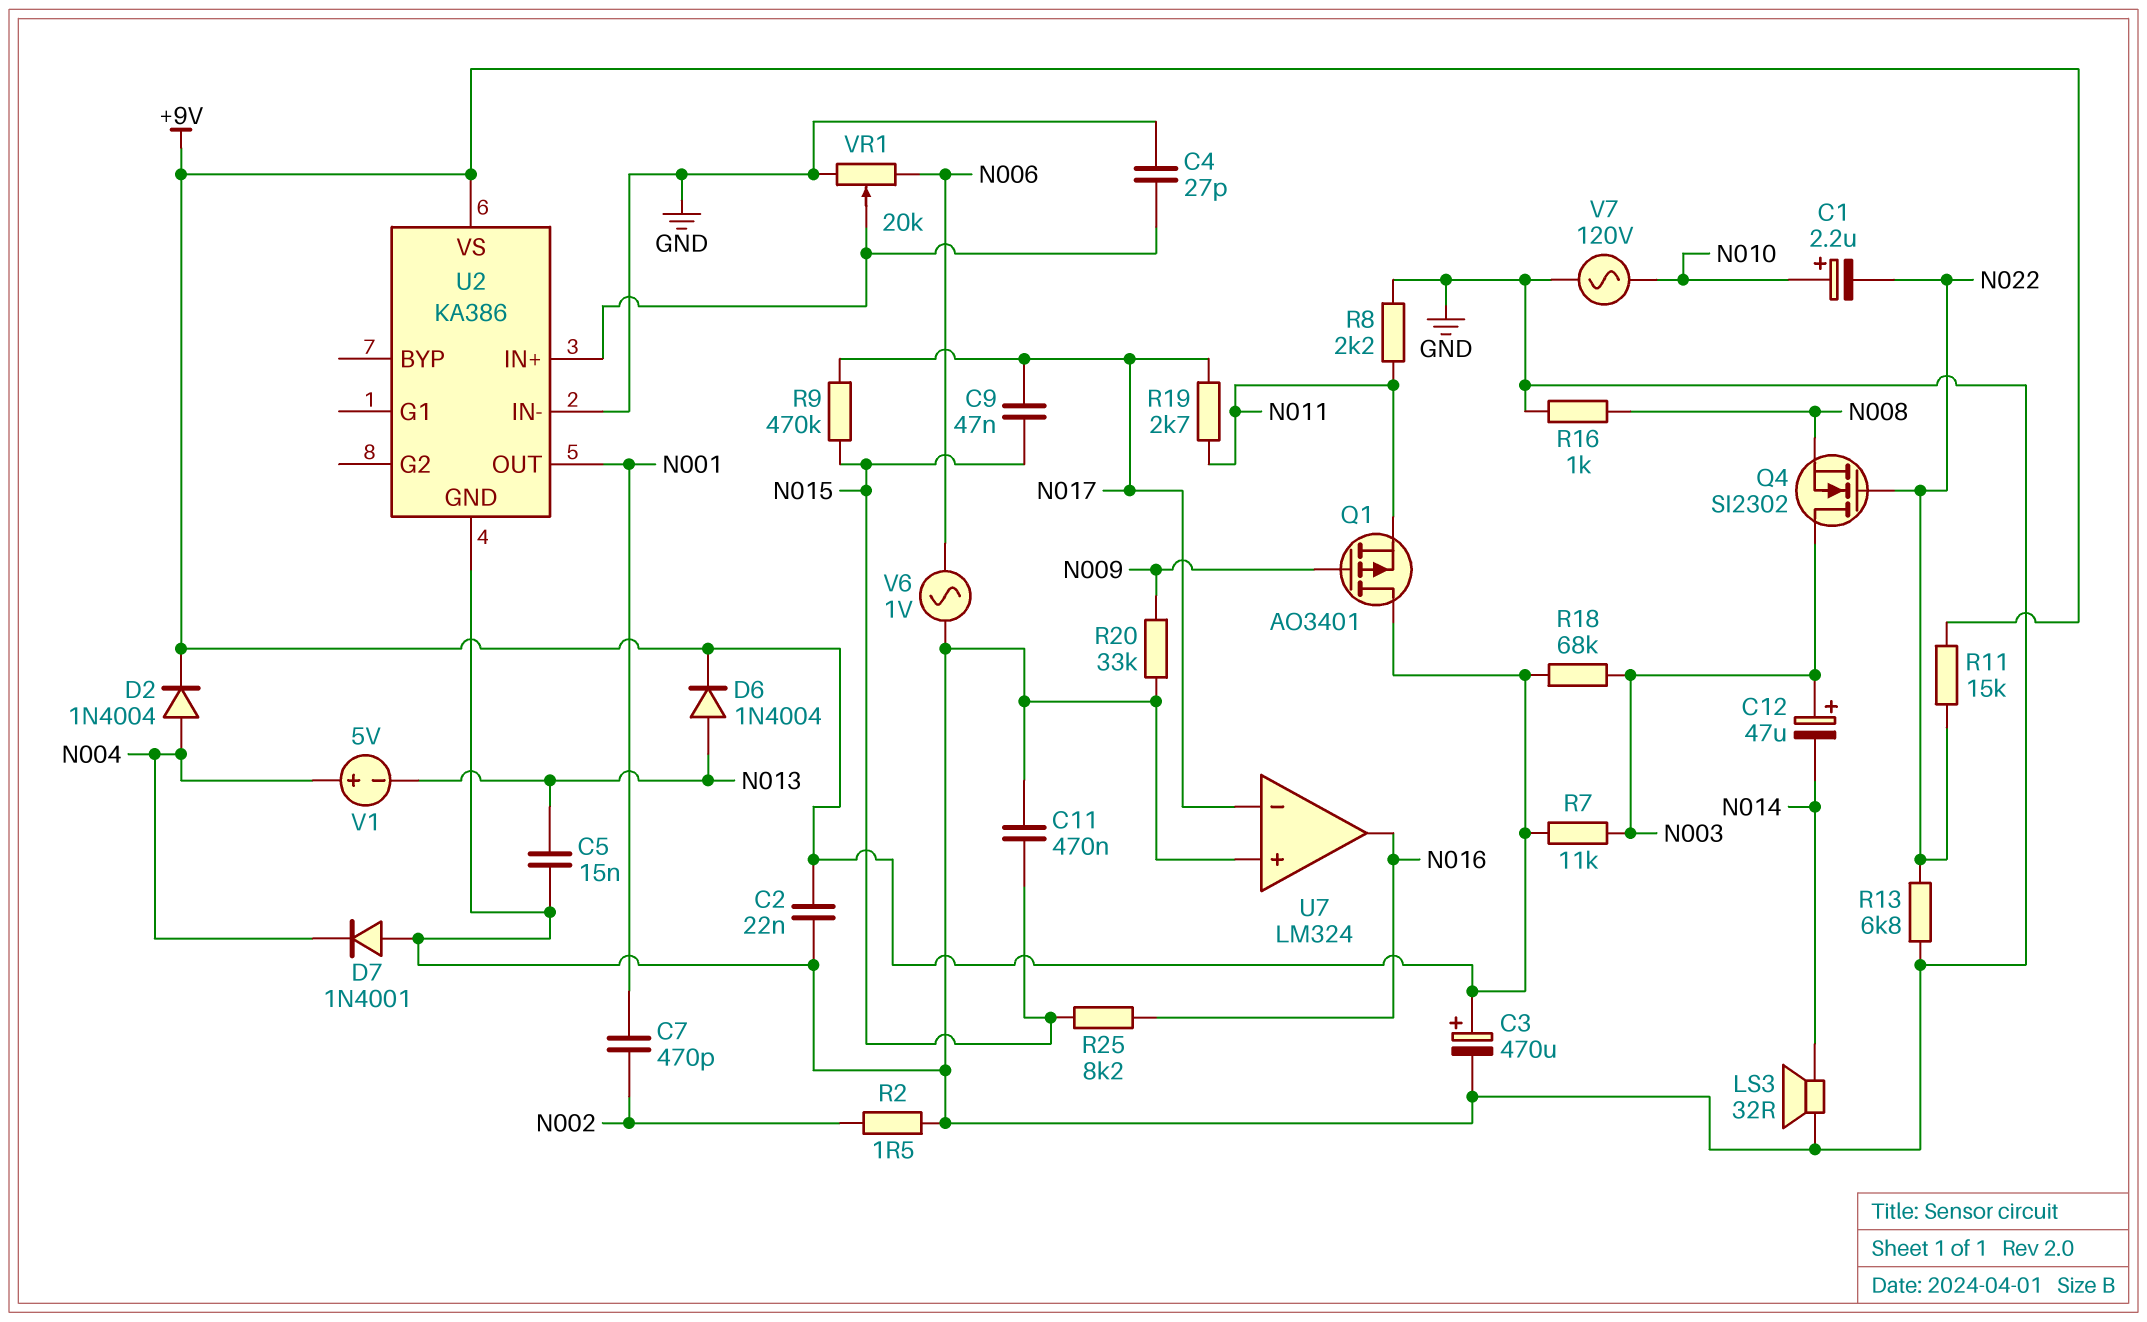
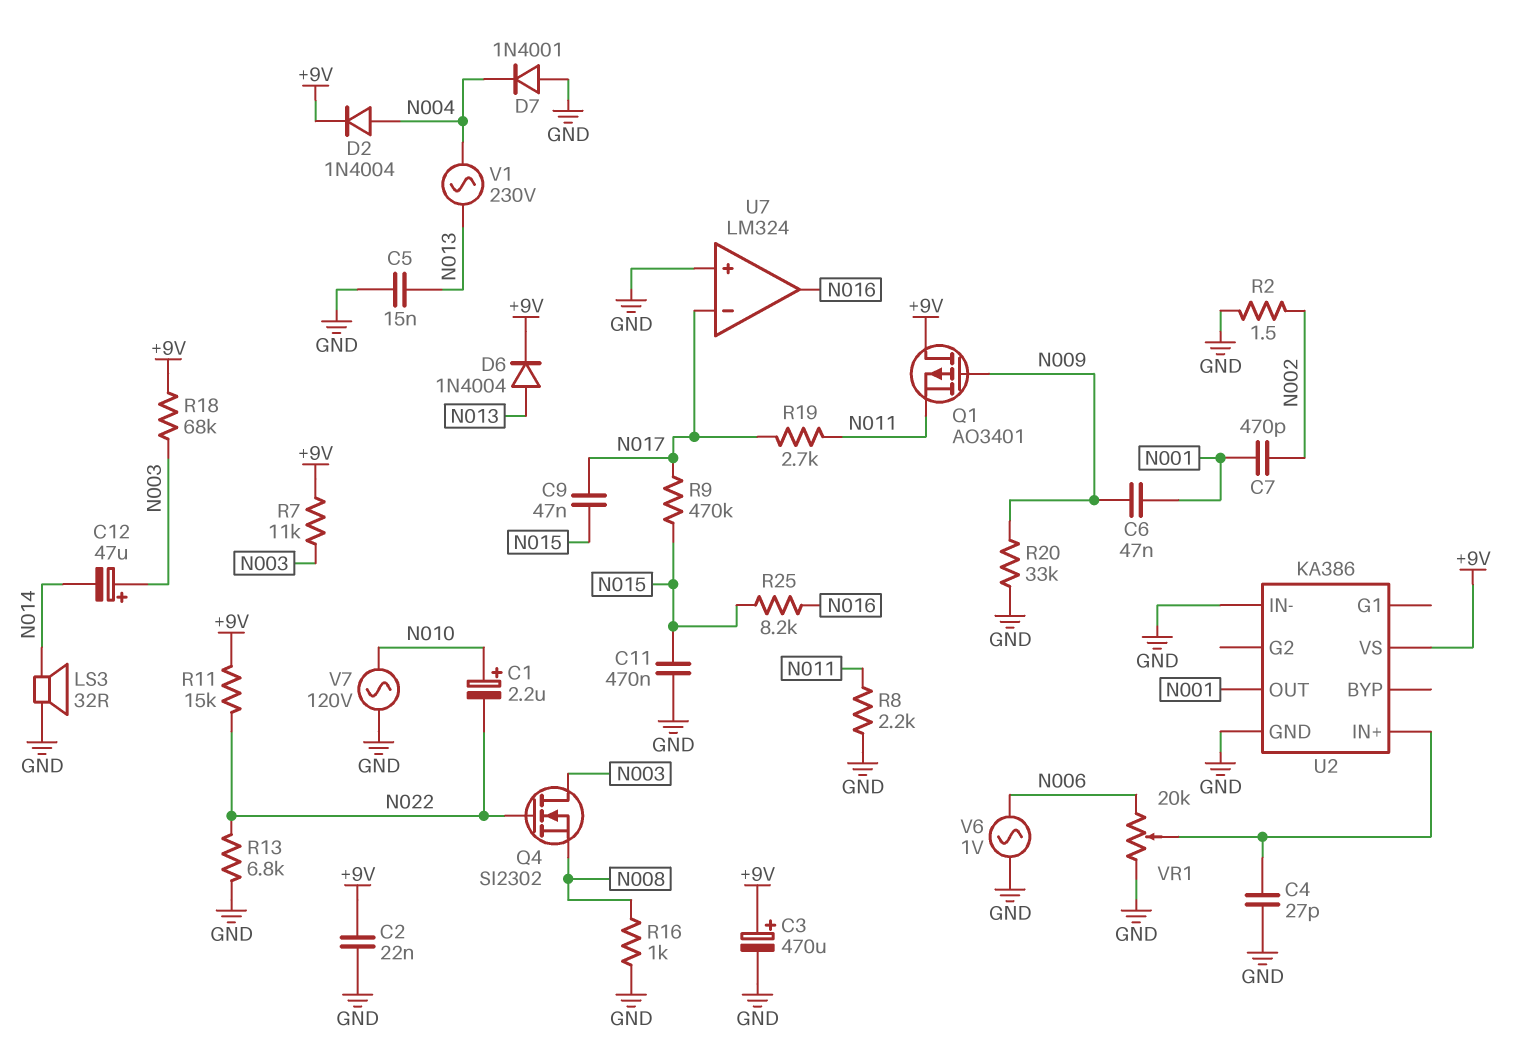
C6: none -> 47nF (N001, N009)
V1: 5V (plus N004, minus N013) -> AC 230V (N004, N013)

